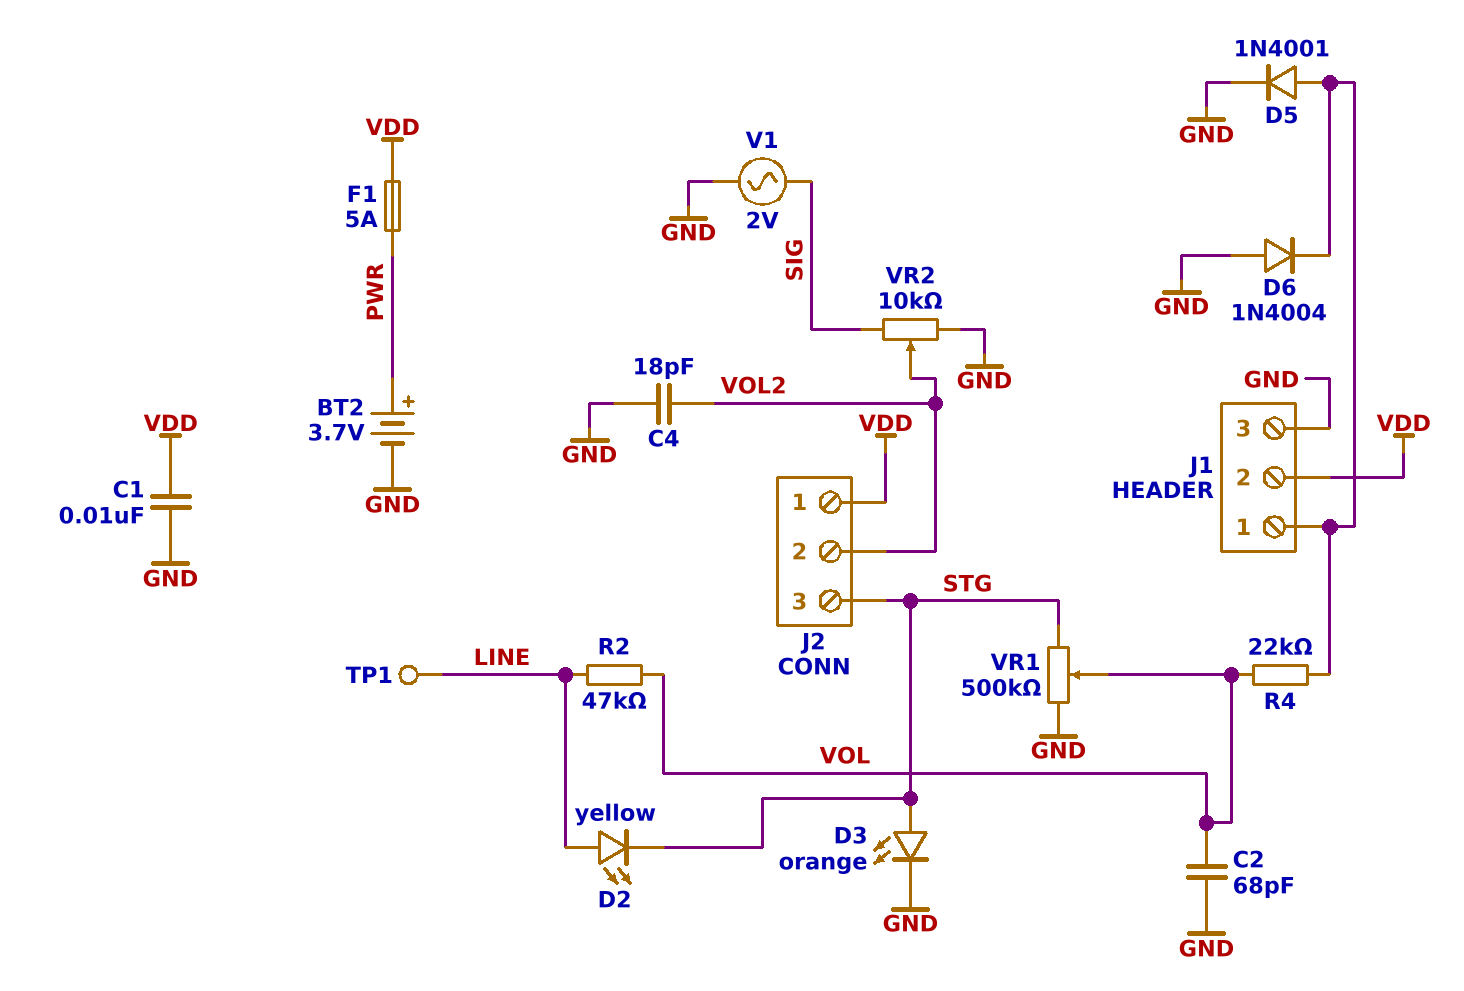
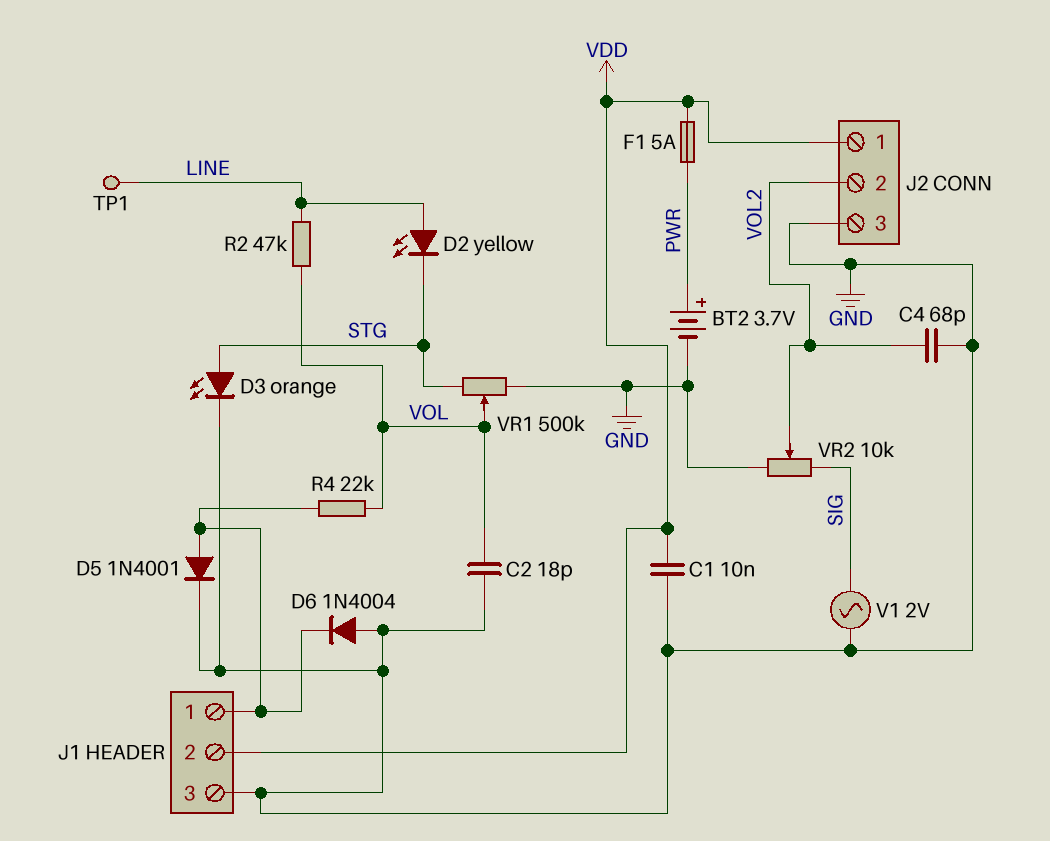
C2: 68pF (GND, VOL) -> 18pF (GND, VOL)
C4: 18pF (GND, VOL2) -> 68pF (GND, VOL2)
J2 pin 3: STG -> GND

